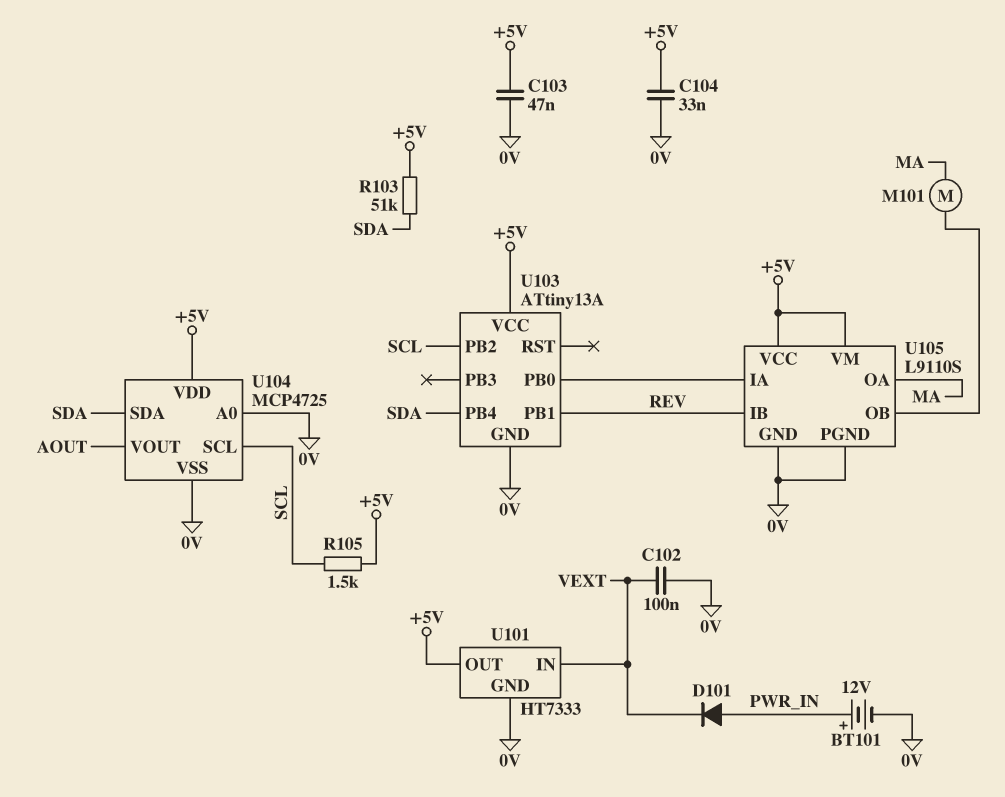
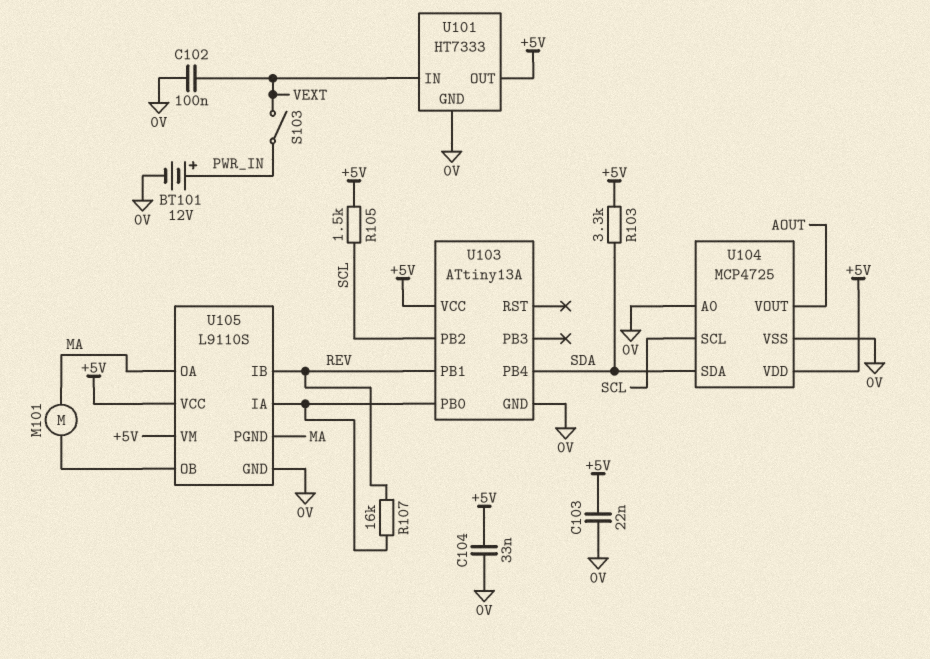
C103: 47nF (+5V, 0V) -> 22nF (+5V, 0V)
D101: diode (A PWR_IN, K VEXT) -> none
R103: 51k (+5V, SDA) -> 3.3k (+5V, SDA)
R107: none -> 16k (REV, U103/PB0)
S103: none -> switch (PWR_IN, VEXT)
U105 pin PGND: 0V -> MA

